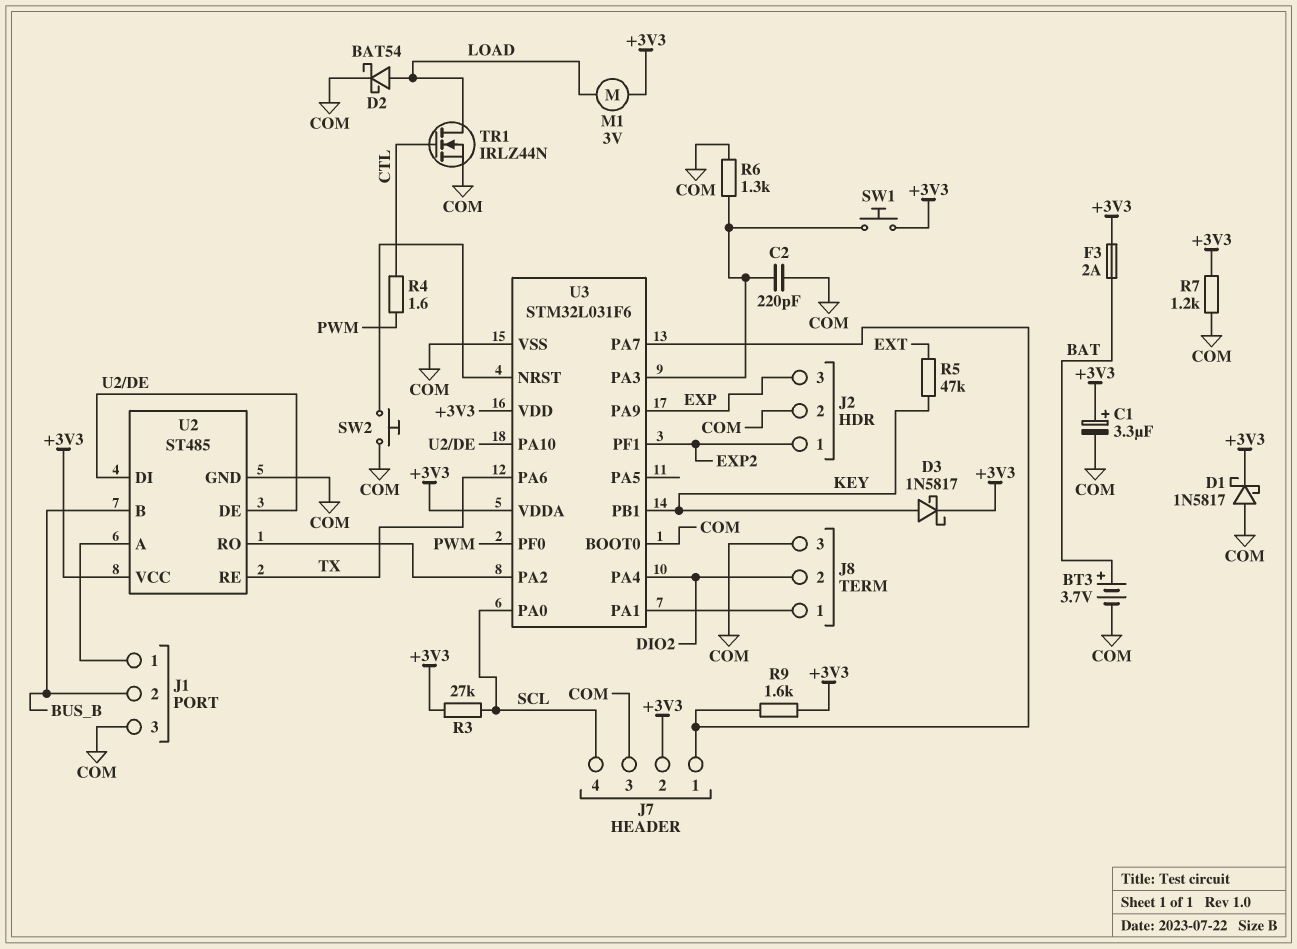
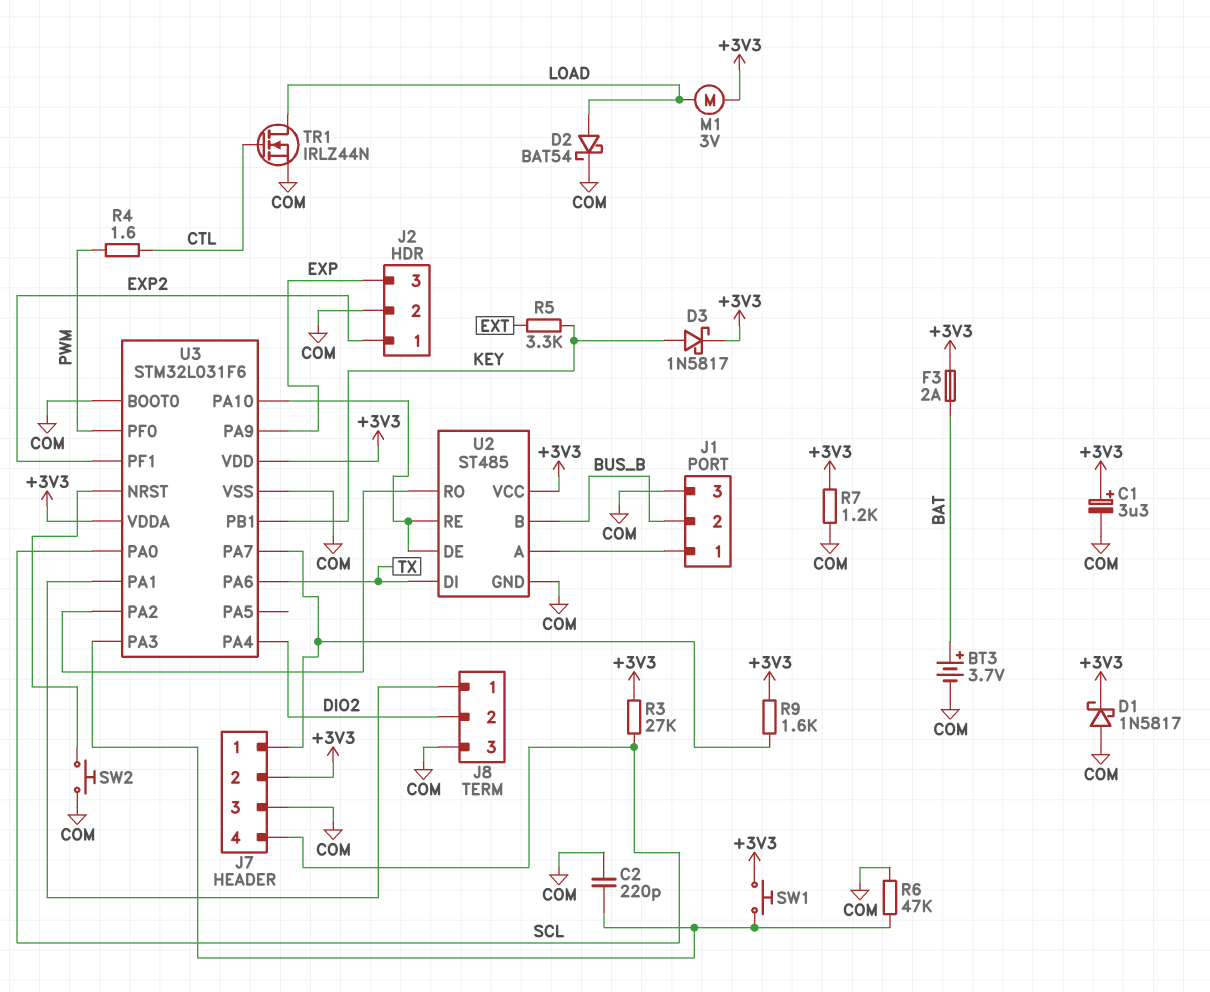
R5: 47k (EXT, KEY) -> 3.3k (EXT, KEY)
R6: 1.3k (COM, U3/PA3) -> 47k (COM, U3/PA3)
U2 pin DI: U2/DE -> TX
U2 pin RE: TX -> U2/DE

